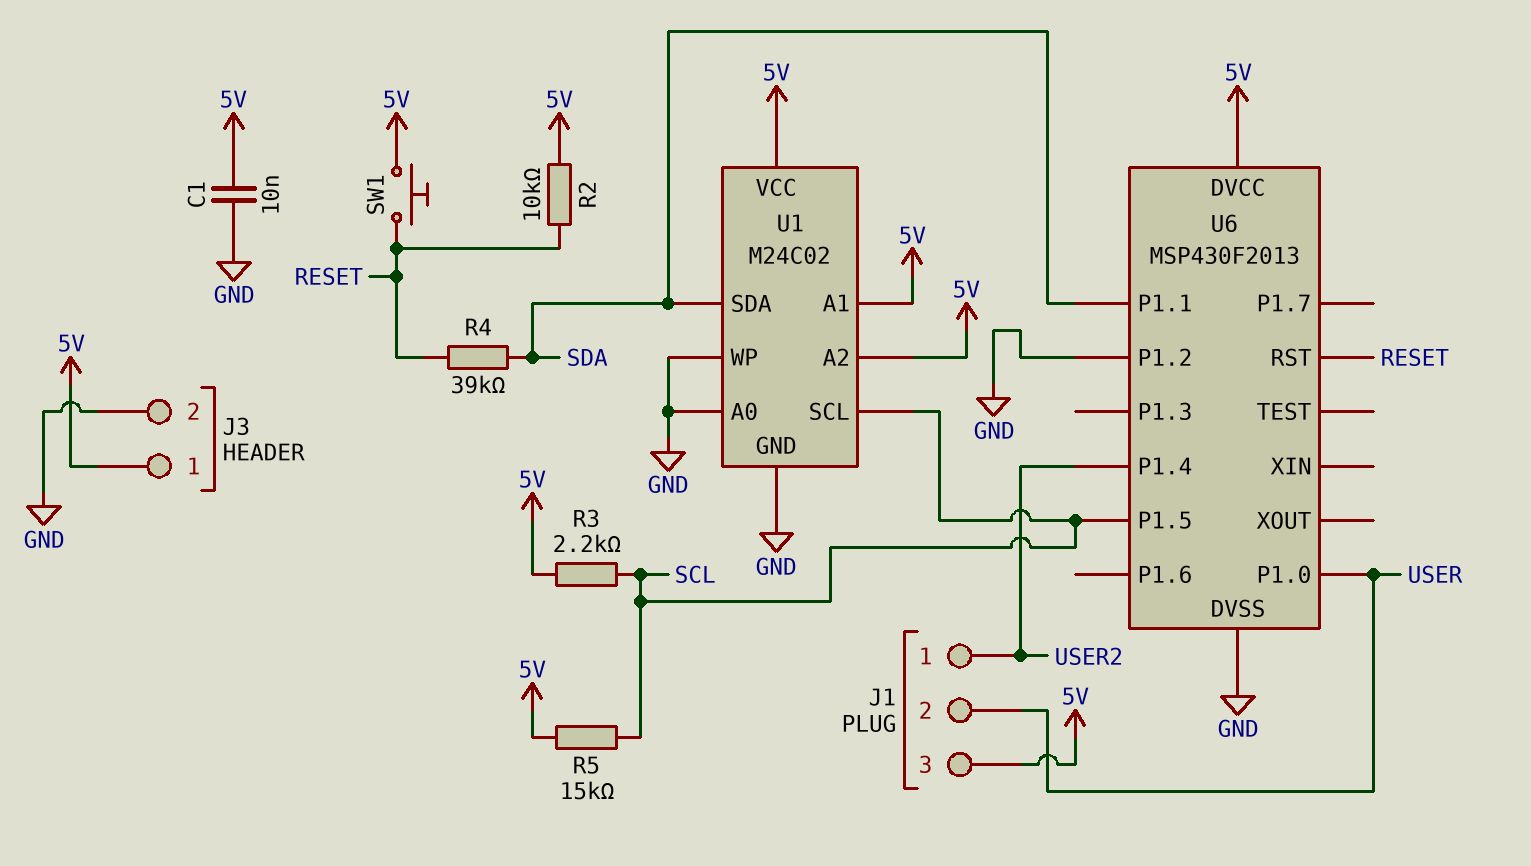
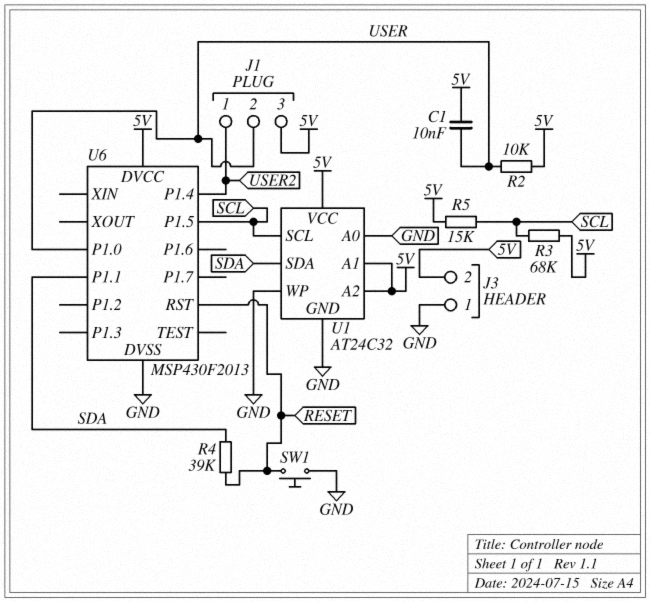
C1: 10nF (5V, GND) -> 10nF (5V, USER)
J3 pin 1: 5V -> GND
J3 pin 2: GND -> 5V
R2: 10k (5V, RESET) -> 10k (5V, USER)
R3: 2.2k (5V, SCL) -> 68k (5V, SCL)
SW1: button (5V, RESET) -> button (GND, RESET)
U1: M24C02 -> AT24C32
U6 pin P1.2: GND -> none

